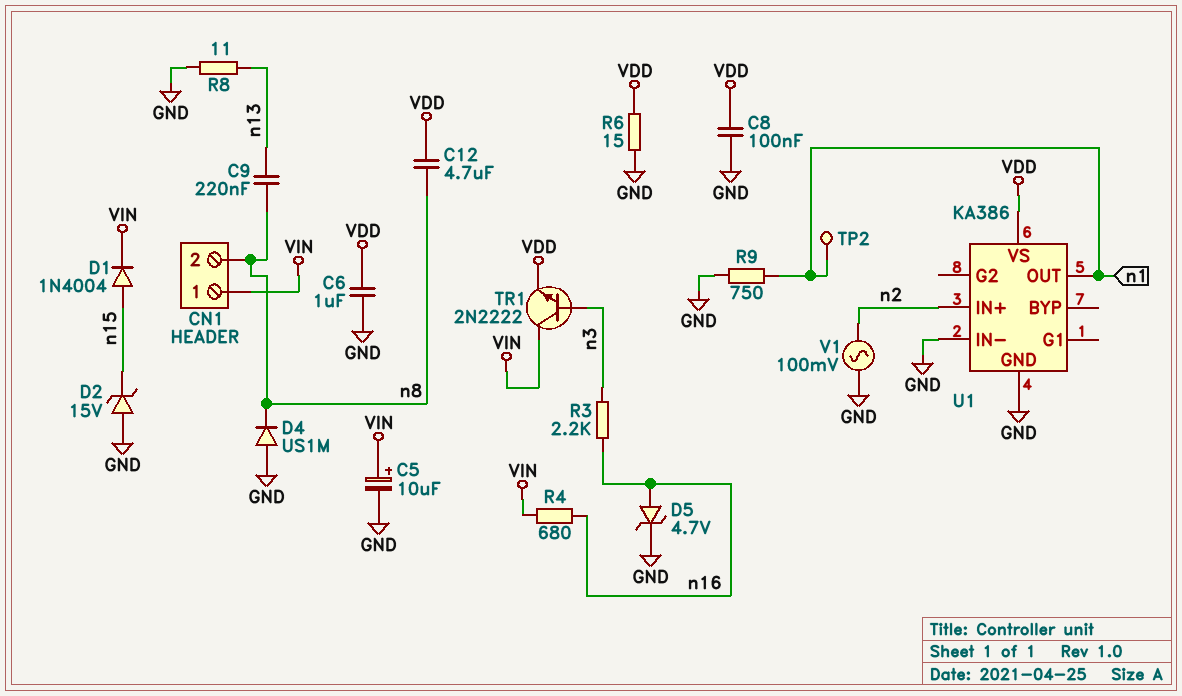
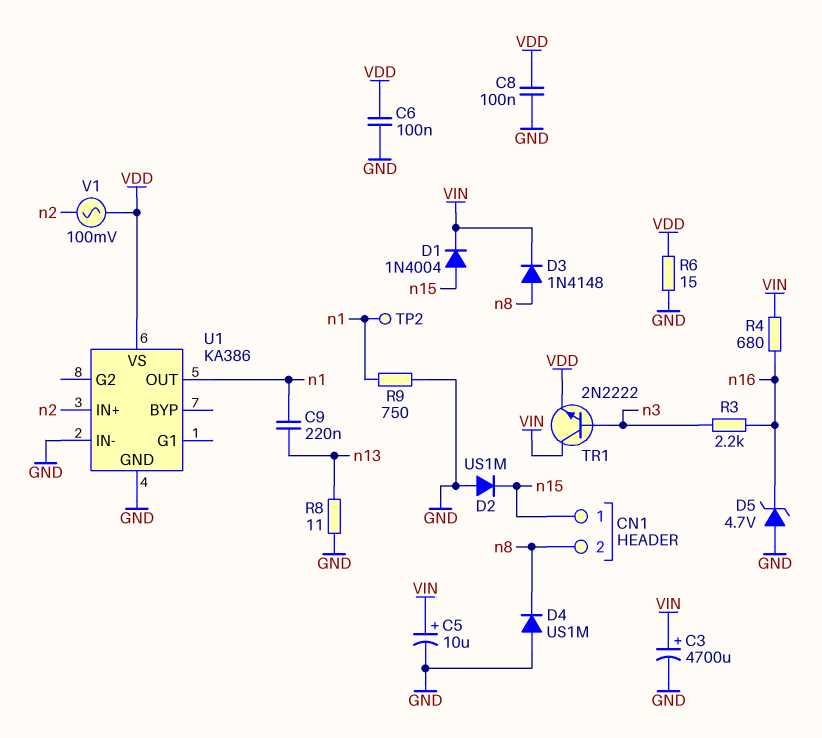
C3: none -> 4700uF (plus VIN, minus GND)
C6: 1uF (GND, VDD) -> 100nF (GND, VDD)
C9: 220nF (n8, n13) -> 220nF (n1, n13)
C12: 4.7uF (VDD, n8) -> none
CN1 pin 1: VIN -> n15
D2: zener 15V (A GND, K n15) -> diode US1M (A GND, K n15)
D3: none -> diode 1N4148 (A n8, K VIN)
D5: zener 4.7V (A n16, K GND) -> zener 4.7V (A GND, K n16)
V1: AC 100mV (GND, n2) -> AC 100mV (VDD, n2)

